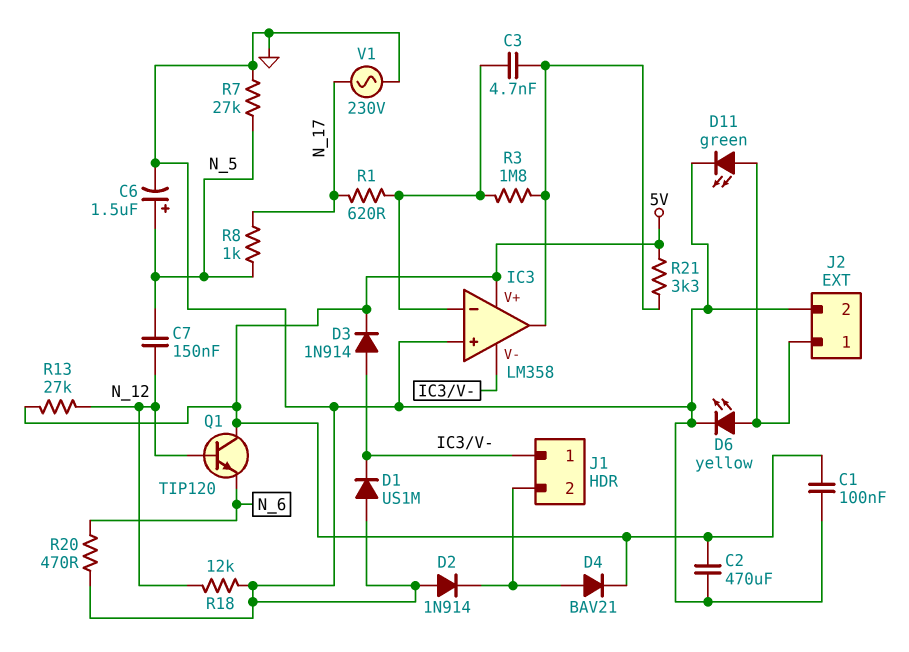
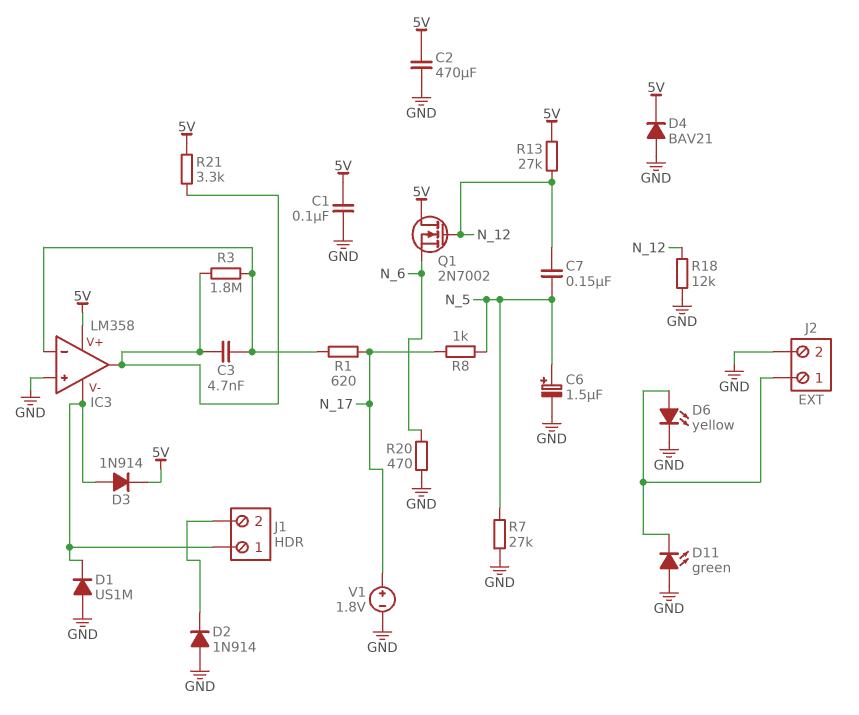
D4: diode BAV21 (A J1/2, K 5V) -> diode BAV21 (A GND, K 5V)
D11: LED green (A J2/1, K GND) -> LED green (A GND, K J2/1)
Q1: NPN TIP120 (B N_12, C 5V, E N_6) -> NMOS 2N7002 (G N_12, D 5V, S N_6)
V1: AC 230V (GND, N_17) -> 1.8V (plus N_17, minus GND)

